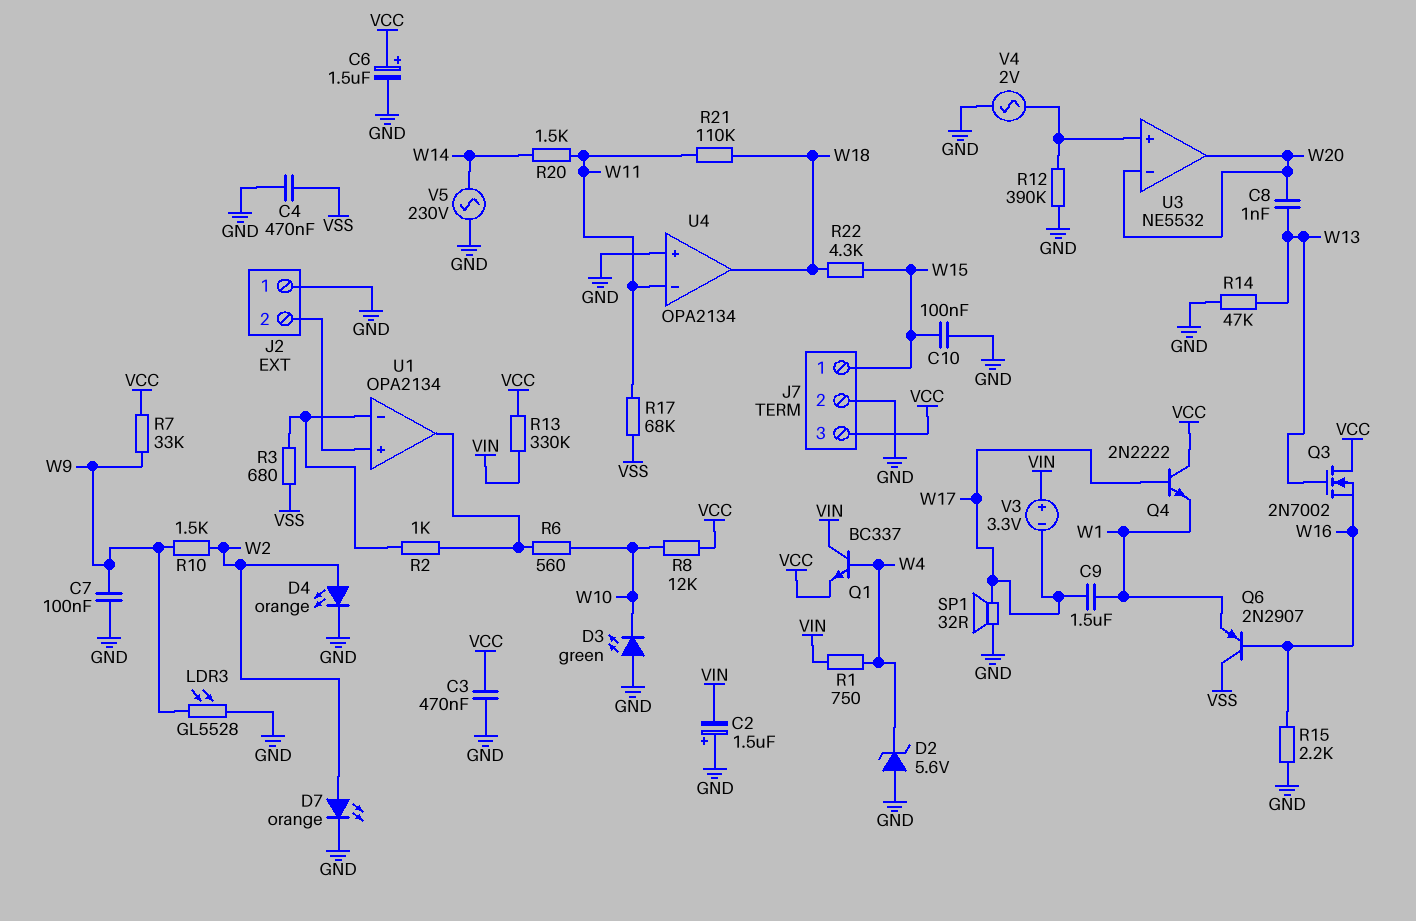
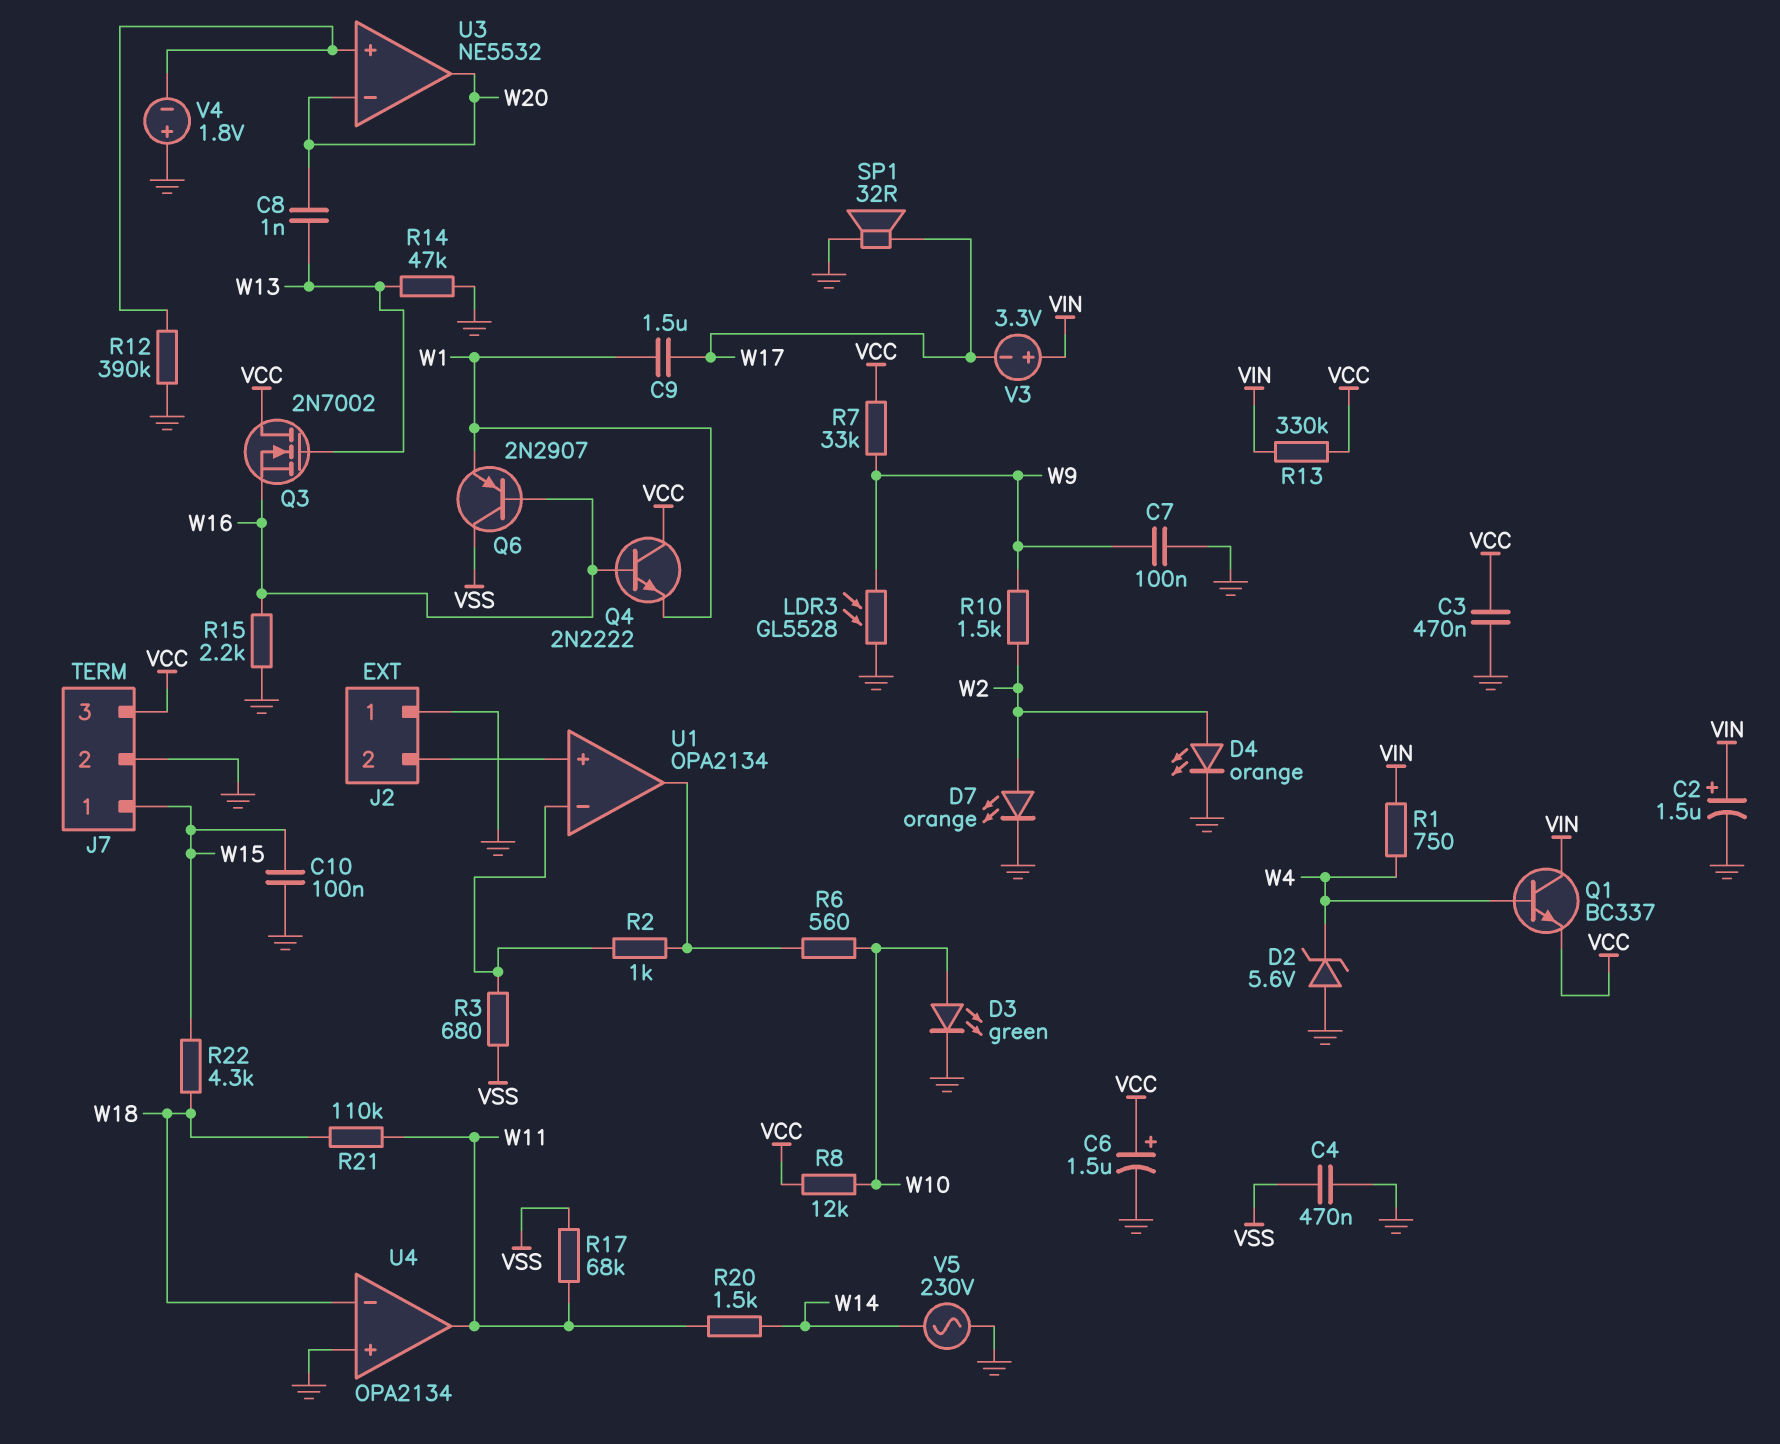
C2: 1.5uF (plus GND, minus VIN) -> 1.5uF (plus VIN, minus GND)
D3: LED green (A GND, K W10) -> LED green (A W10, K GND)
Q4: NPN 2N2222 (B W17, C VCC, E W1) -> NPN 2N2222 (B W16, C VCC, E W1)
U4 pin in-: W11 -> W18
U4 pin out: W18 -> W11
V4: AC 2V (GND, U3/in+) -> 1.8V (plus GND, minus U3/in+)

